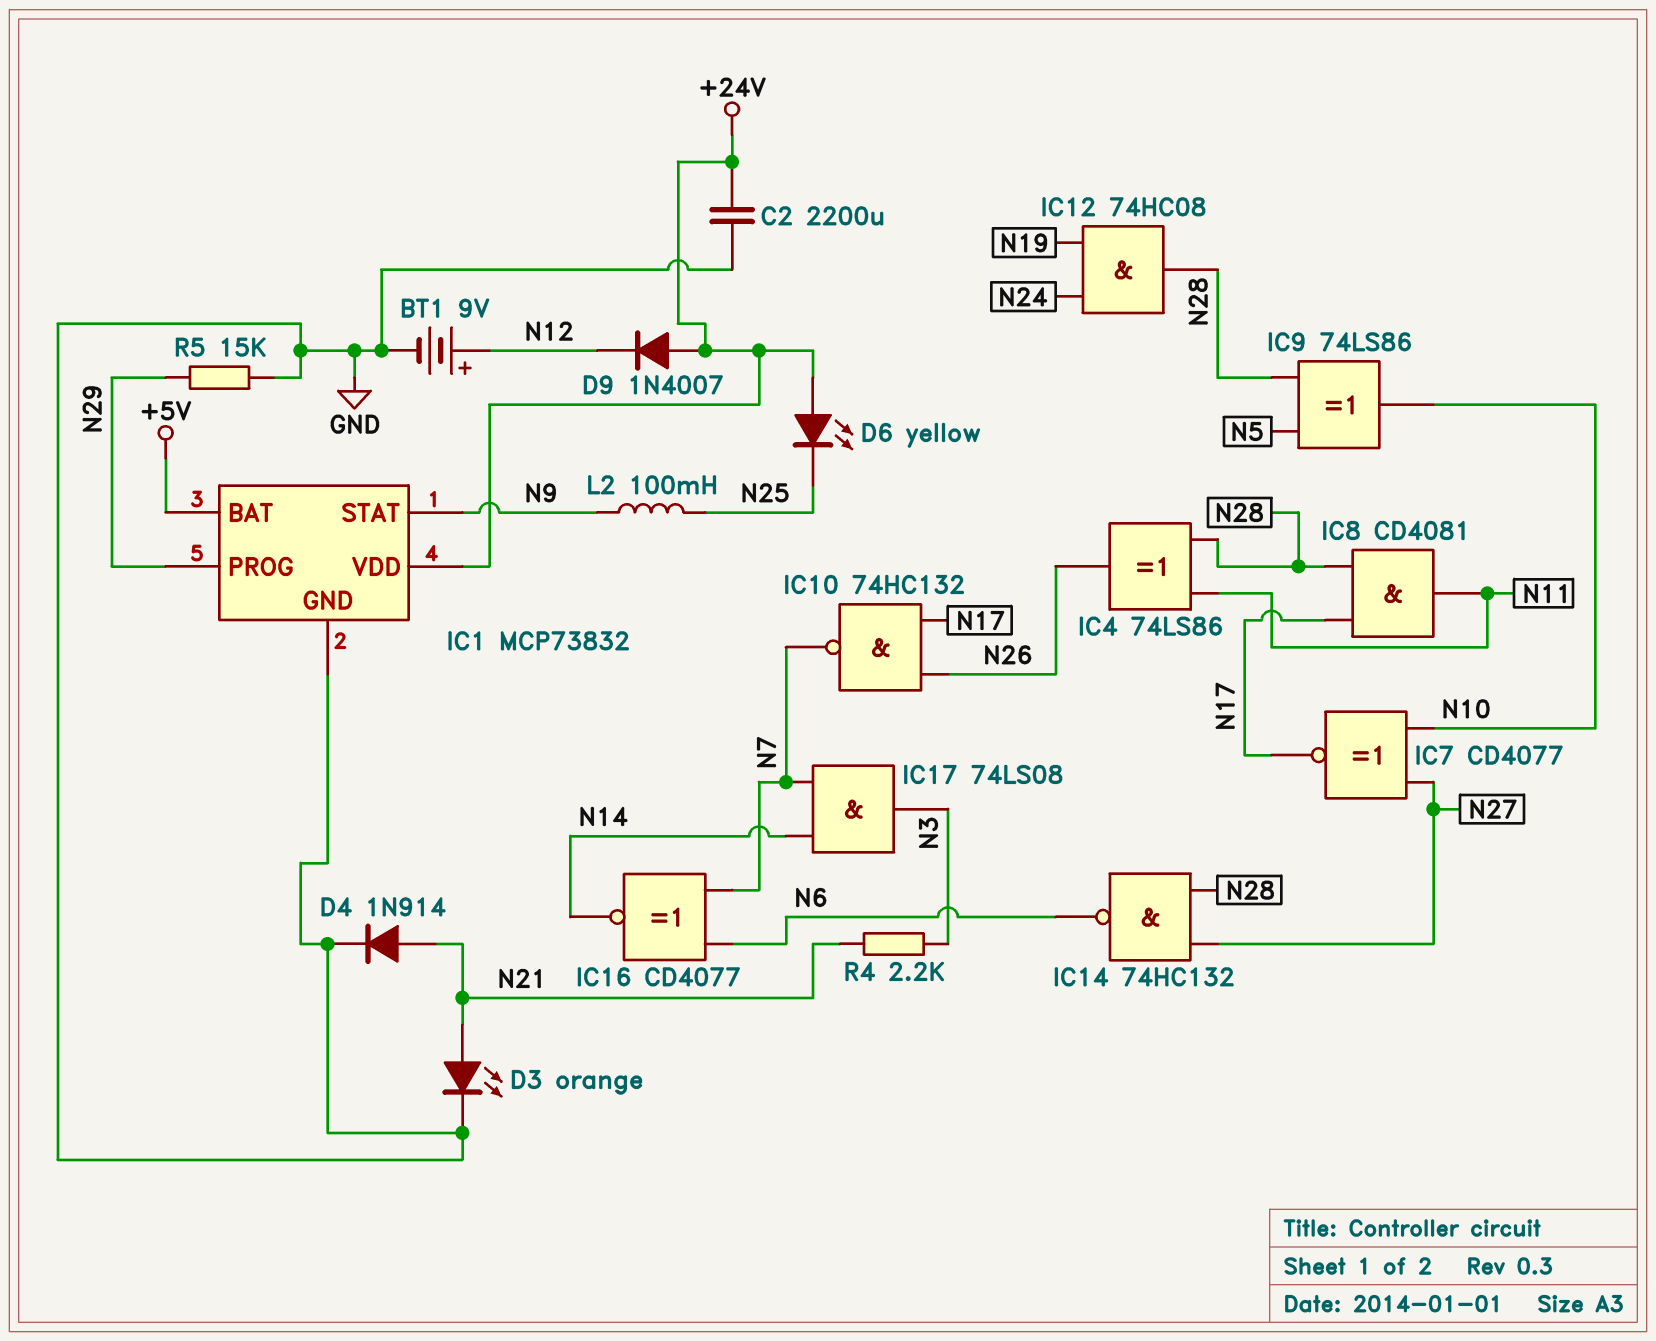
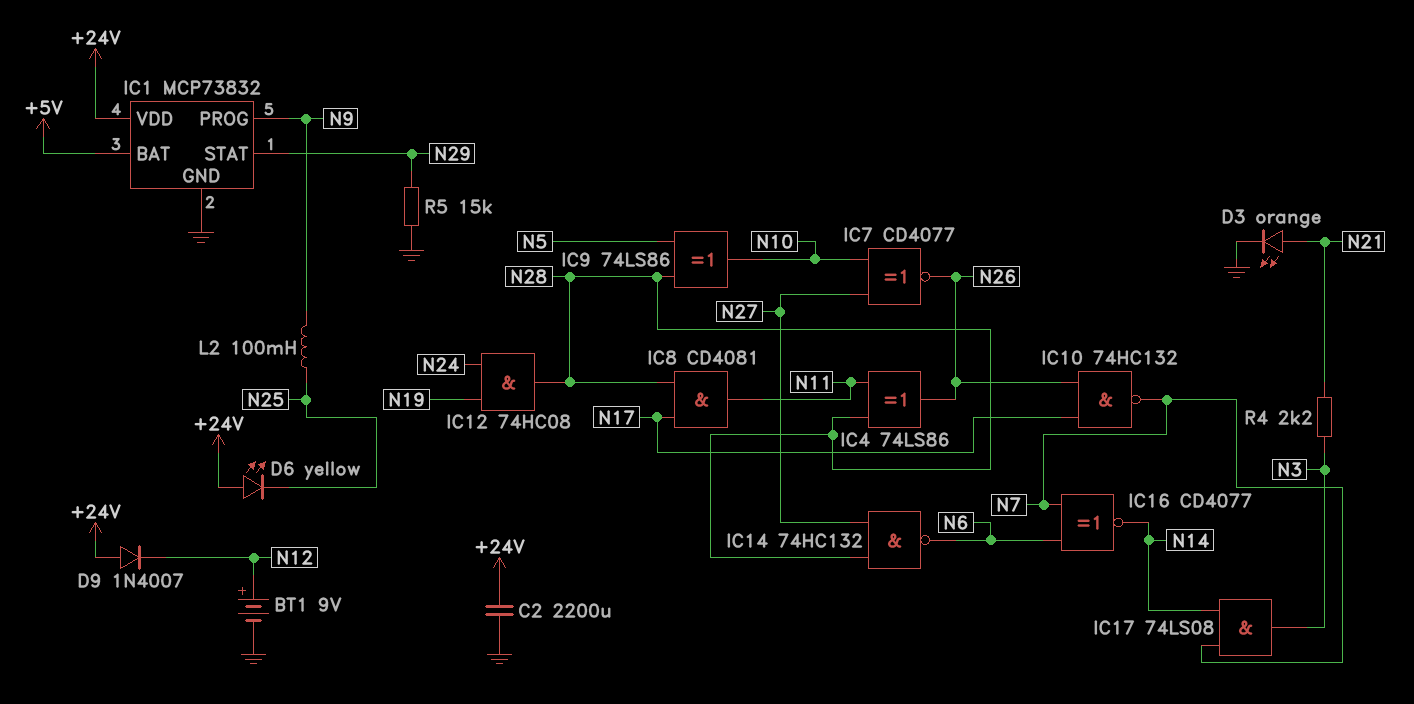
D4: diode 1N914 (A N21, K GND) -> none
IC1 pin PROG: N29 -> N9
IC1 pin STAT: N9 -> N29
IC7: XNOR CD4077 (in N10, in N27, out N17) -> XNOR CD4077 (in N10, in N27, out N26)

